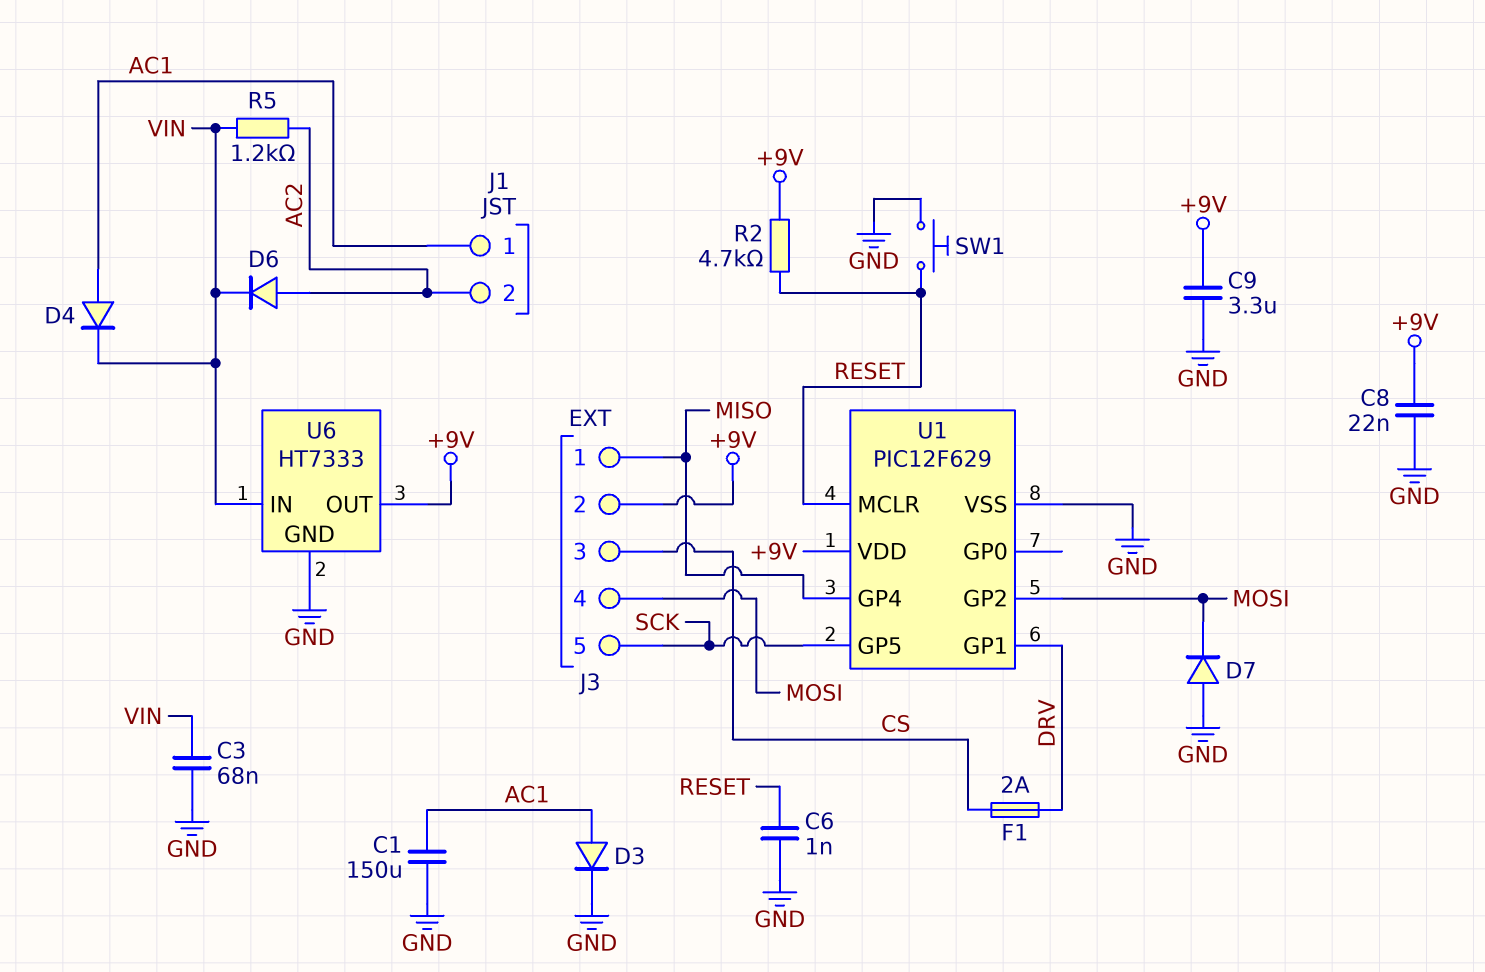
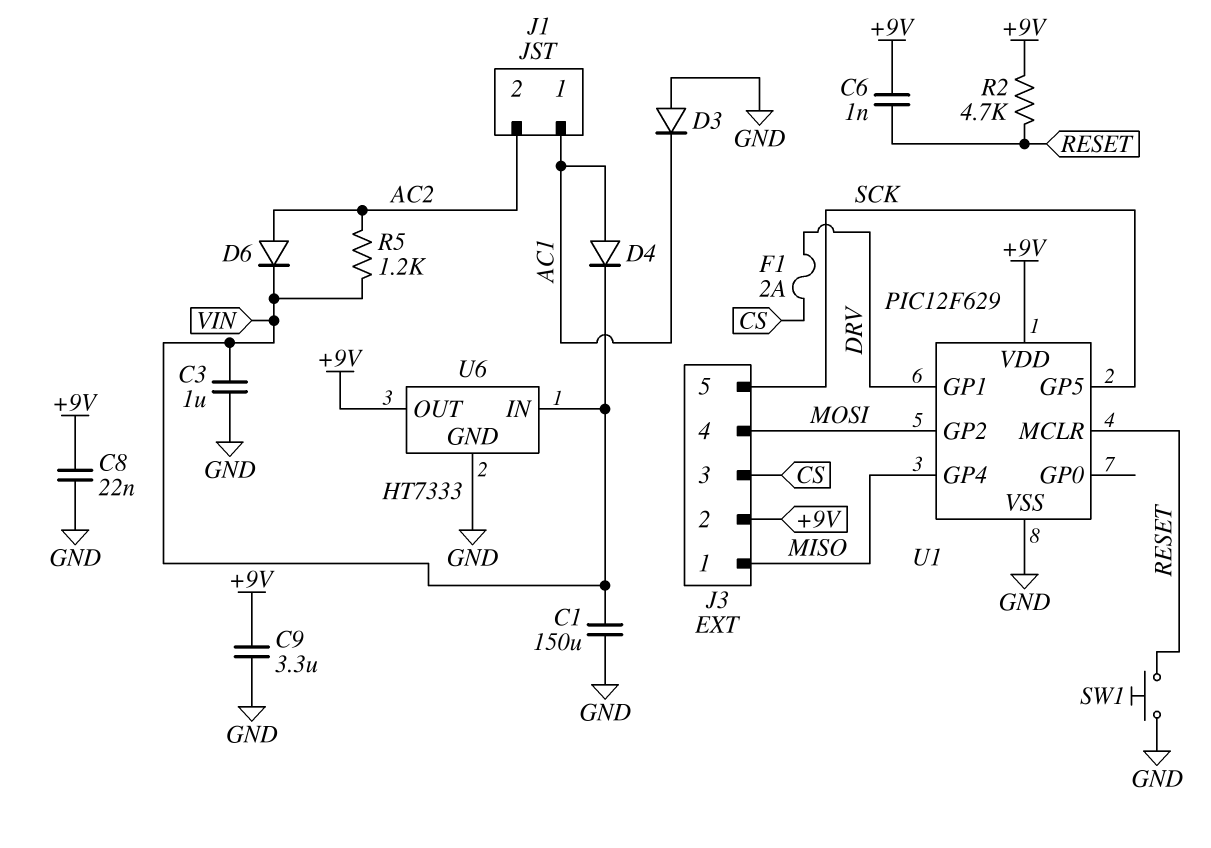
C1: 150uF (AC1, GND) -> 150uF (GND, VIN)
C3: 68nF (GND, VIN) -> 1uF (GND, VIN)
C6: 1nF (GND, RESET) -> 1nF (+9V, RESET)
D3: diode (A AC1, K GND) -> diode (A GND, K AC1)
D7: diode (A GND, K MOSI) -> none

